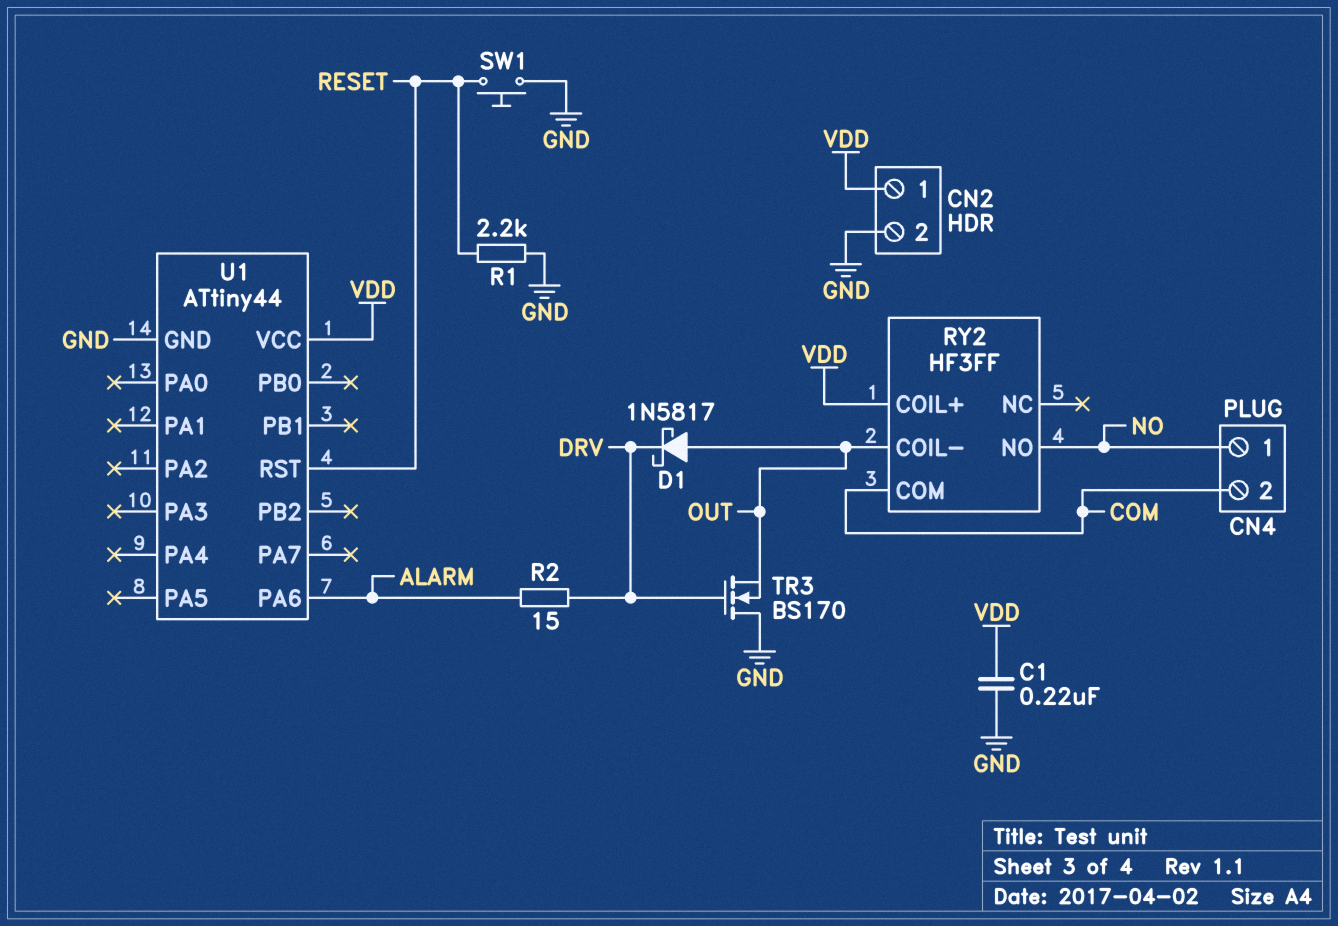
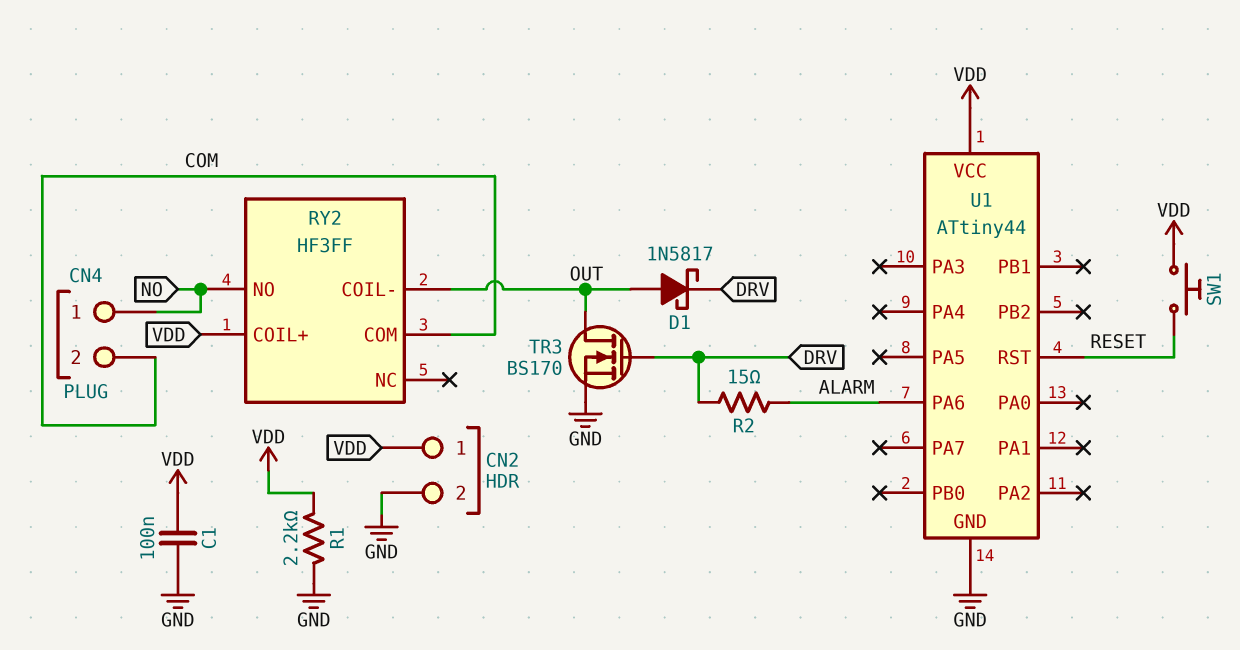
C1: 220nF (GND, VDD) -> 100nF (GND, VDD)
R1: 2.2k (GND, RESET) -> 2.2k (GND, VDD)
SW1: button (GND, RESET) -> button (RESET, VDD)
TR3: NMOS BS170 (G DRV, D GND, S OUT) -> NMOS BS170 (G DRV, D OUT, S GND)

